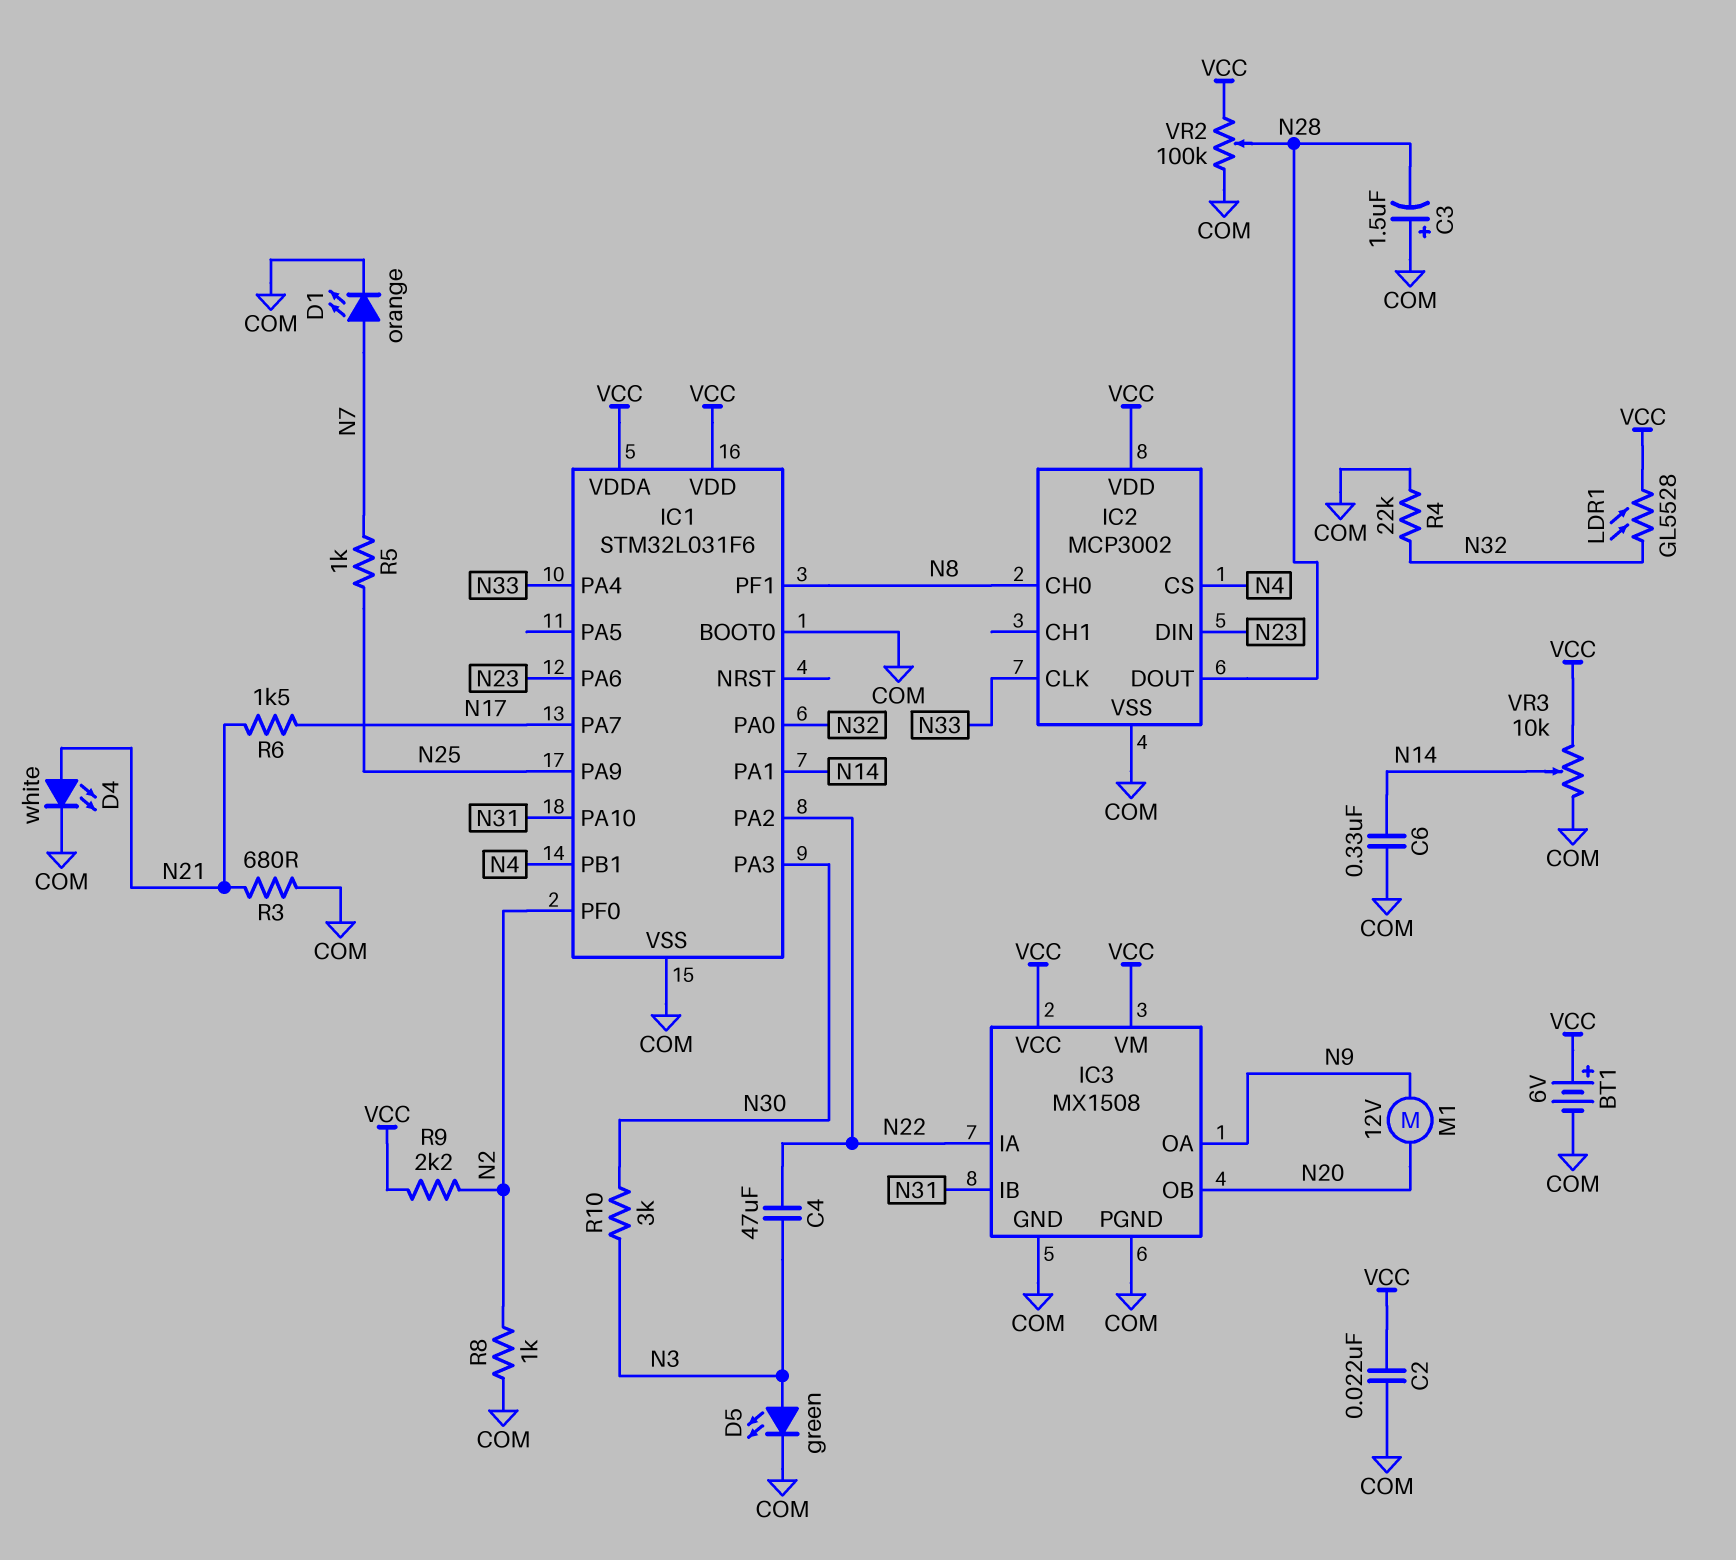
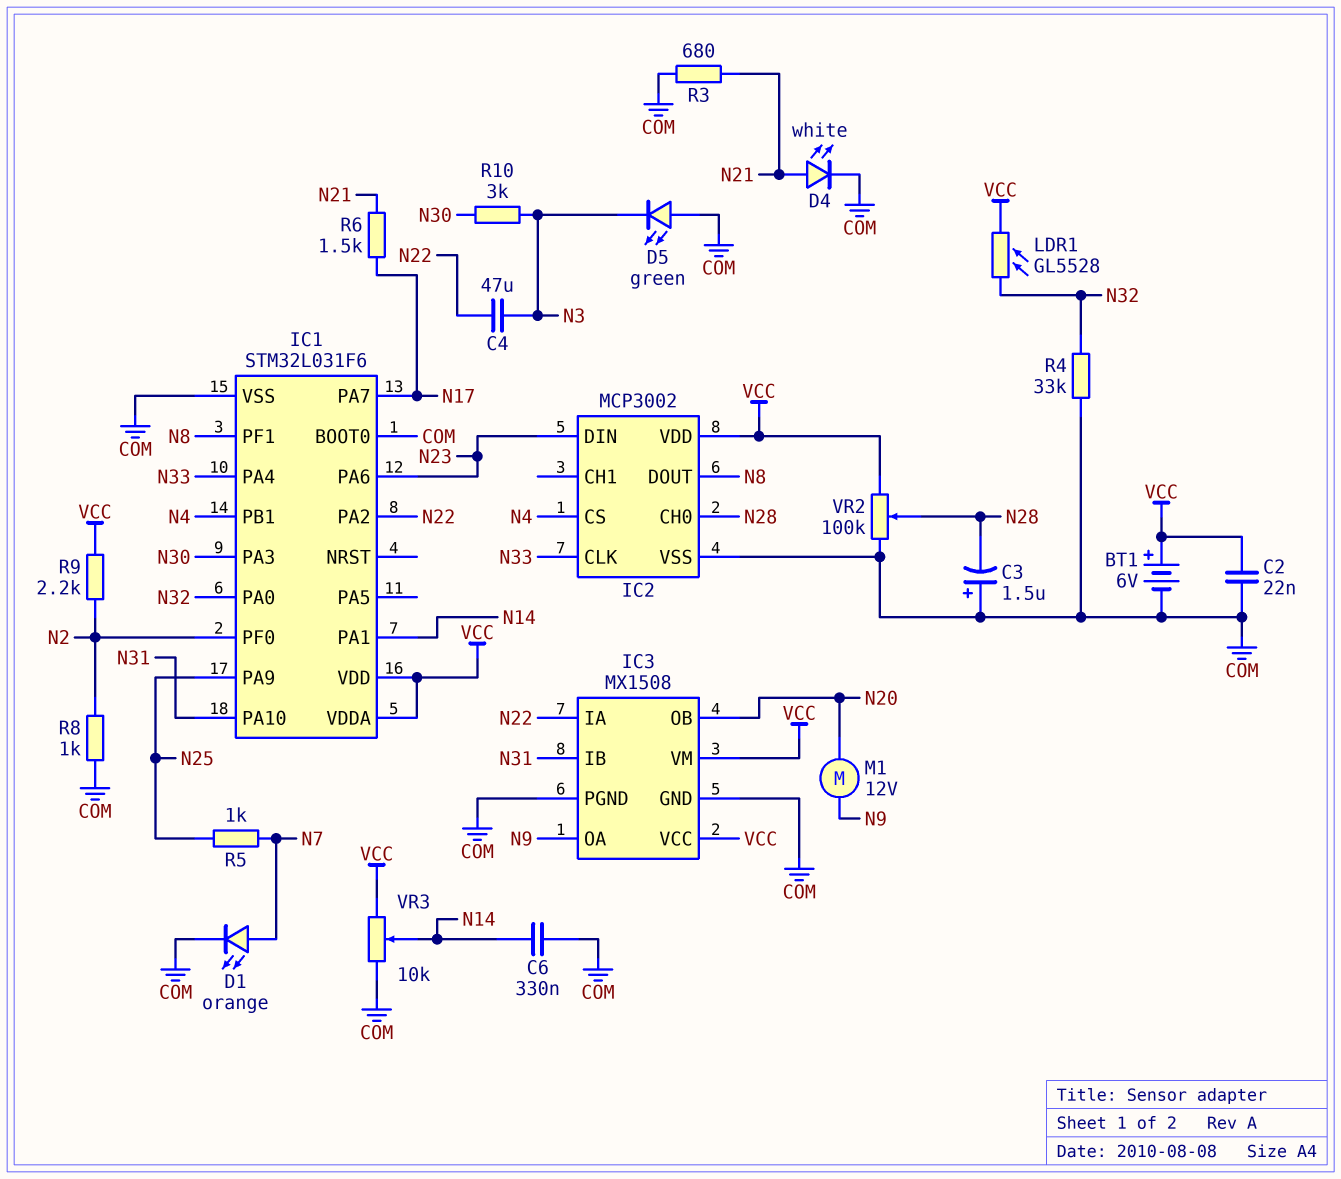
D5: LED green (A N3, K COM) -> LED green (A COM, K N3)
IC2 pin CH0: N8 -> N28
IC2 pin DOUT: N28 -> N8
R4: 22k (COM, N32) -> 33k (COM, N32)

